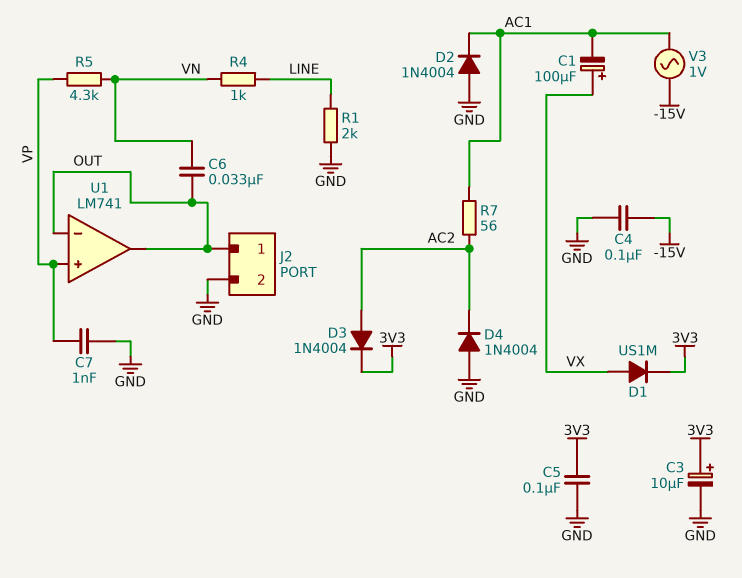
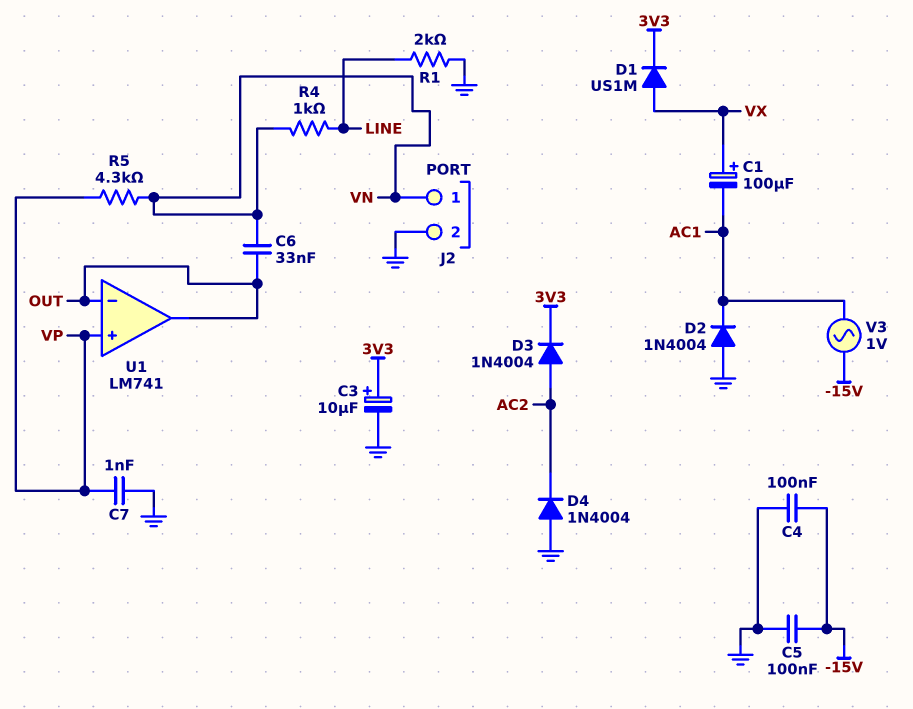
C5: 100nF (3V3, GND) -> 100nF (-15V, GND)
J2 pin 1: OUT -> VN
R7: 56 (AC1, AC2) -> none

